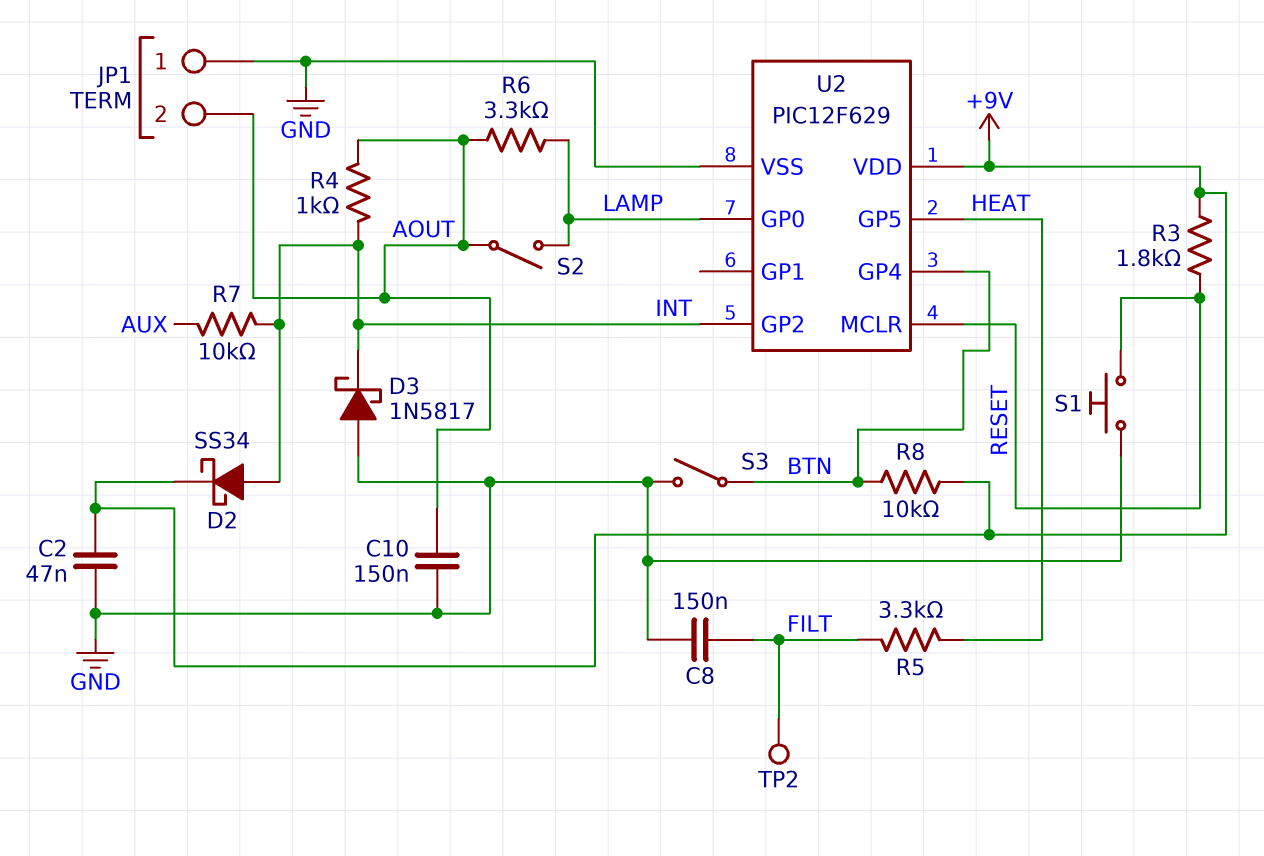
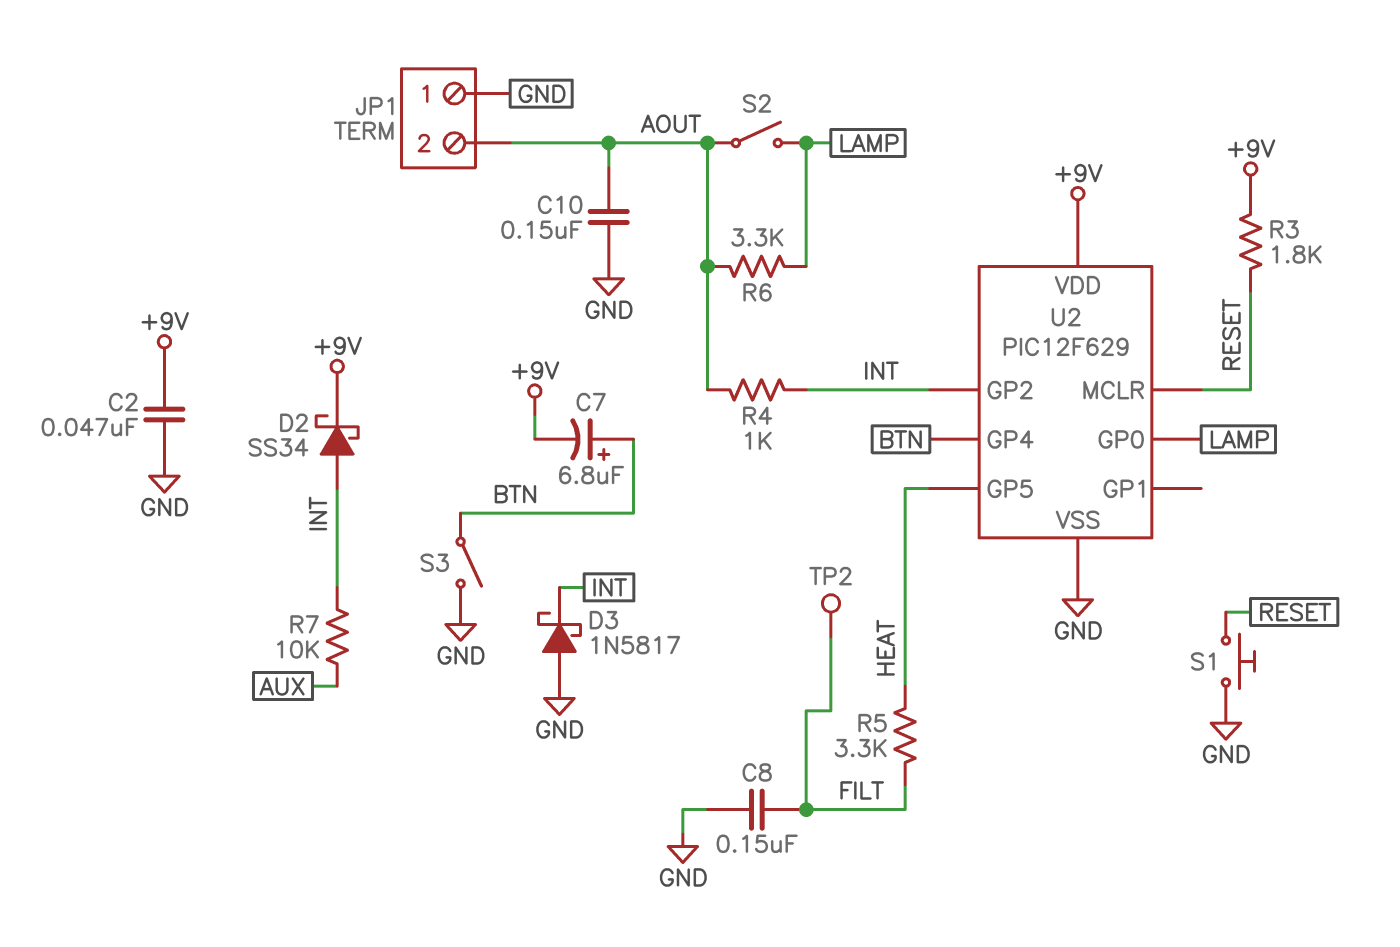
C7: none -> 6.8uF (plus BTN, minus +9V)
R8: 10k (+9V, BTN) -> none

